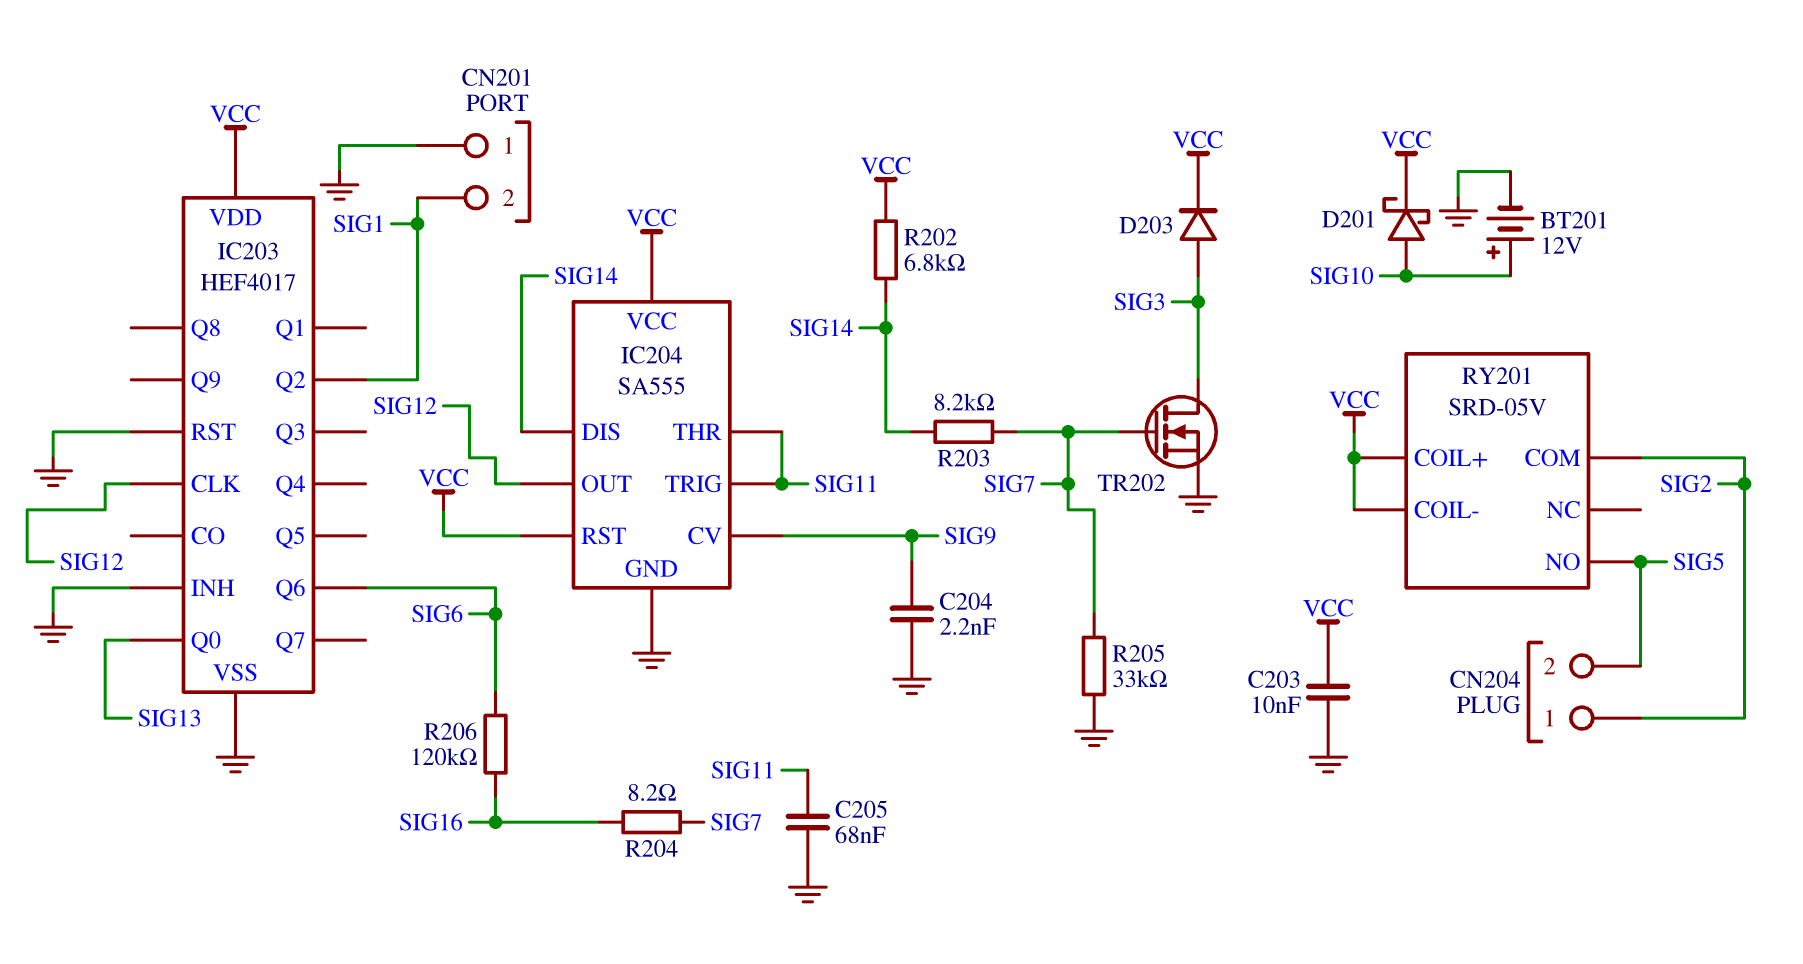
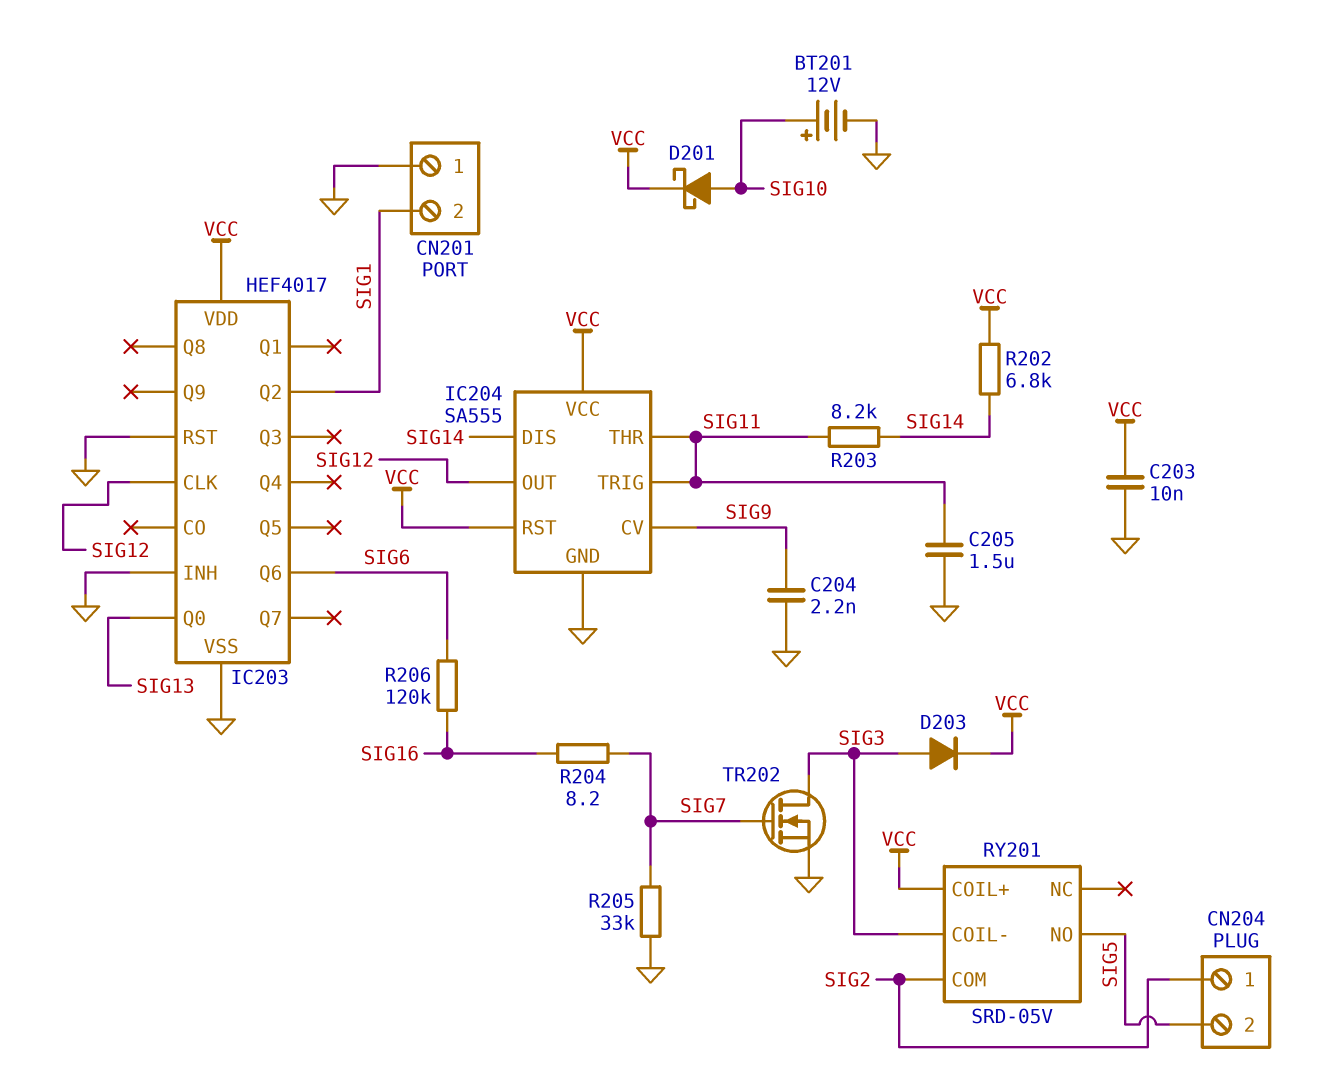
C205: 68nF (GND, SIG11) -> 1.5uF (GND, SIG11)
R203: 8.2k (SIG7, SIG14) -> 8.2k (SIG11, SIG14)
RY201 pin COIL-: VCC -> SIG3

